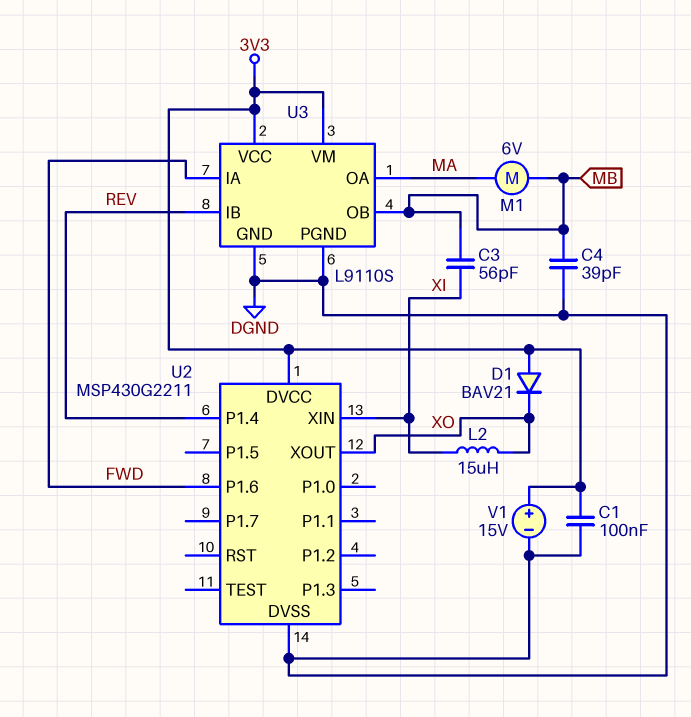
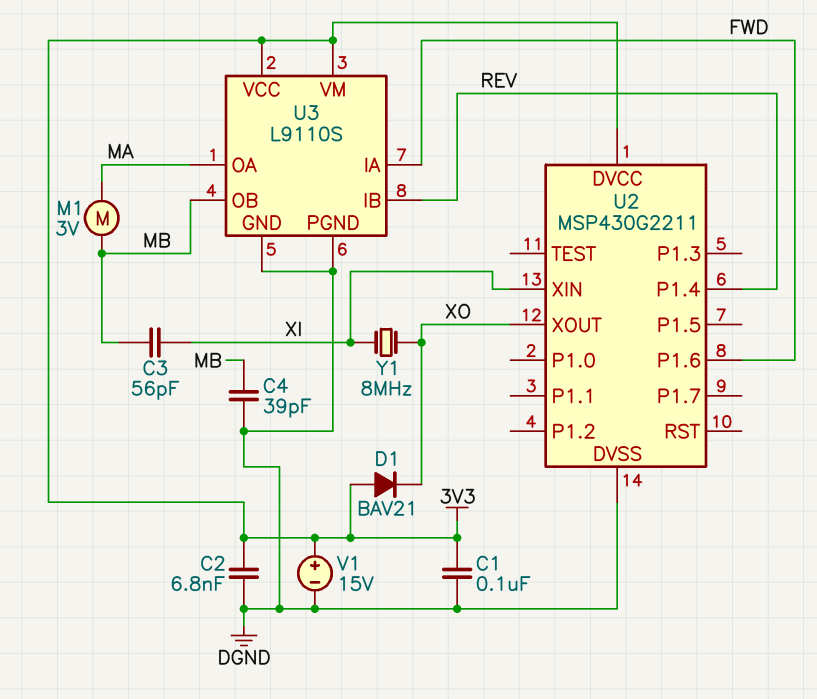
C2: none -> 6.8nF (3V3, DGND)
L2: 15uH (XI, XO) -> none
M1: motor 6V (MA, MB) -> motor 3V (MA, MB)
Y1: none -> 8MHz (XI, XO)

